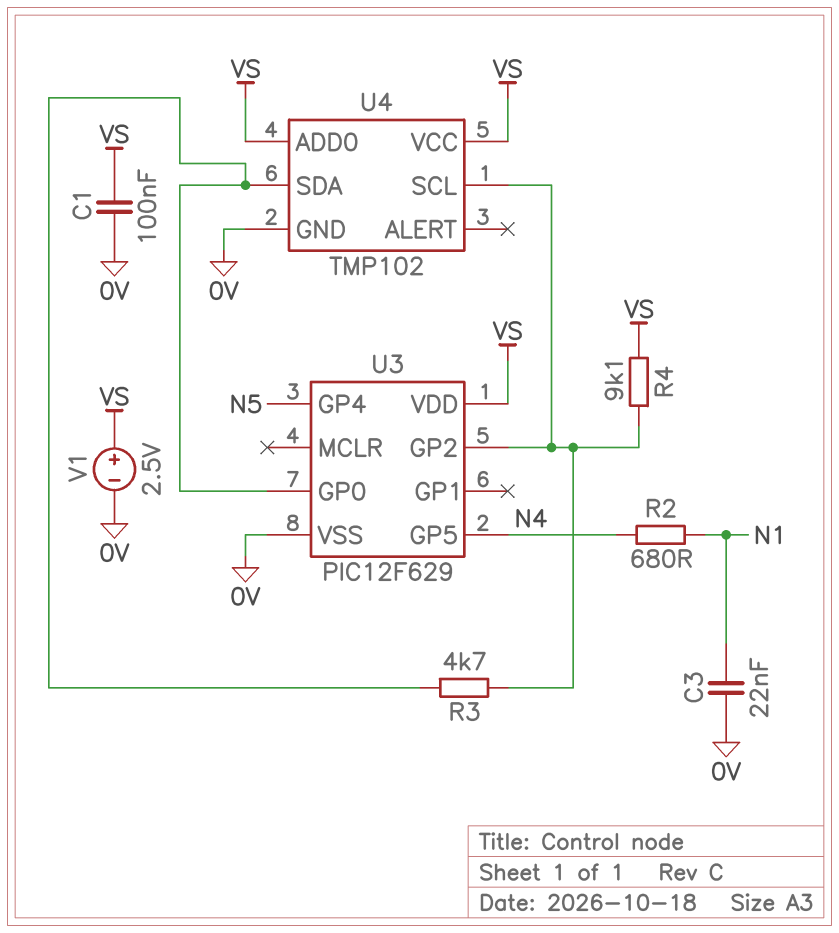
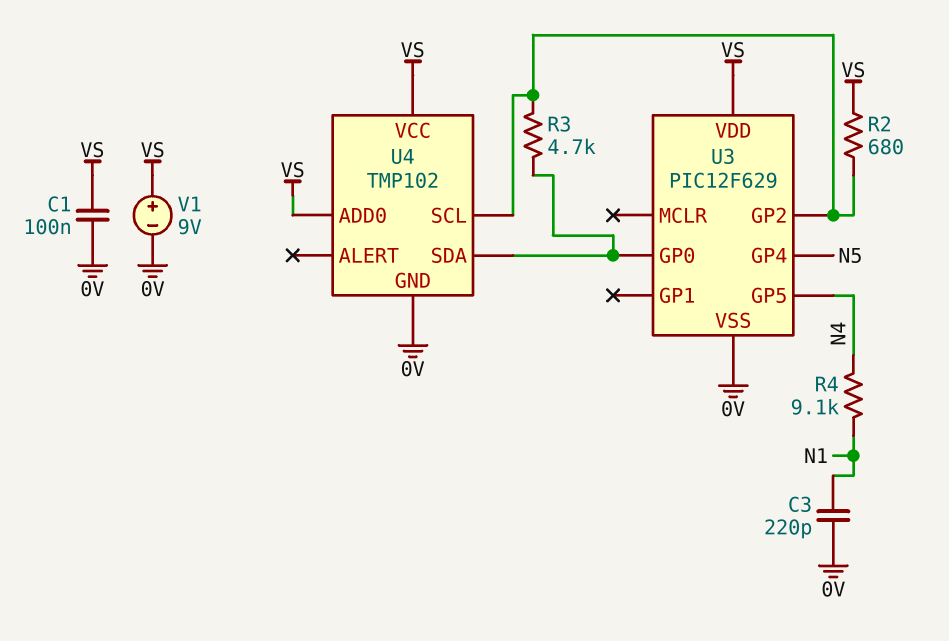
C3: 22nF (0V, N1) -> 220pF (0V, N1)
R2: 680 (N1, N4) -> 680 (U3/GP2, VS)
R4: 9.1k (U3/GP2, VS) -> 9.1k (N1, N4)
V1: 2.5V (plus VS, minus 0V) -> 9V (plus VS, minus 0V)

